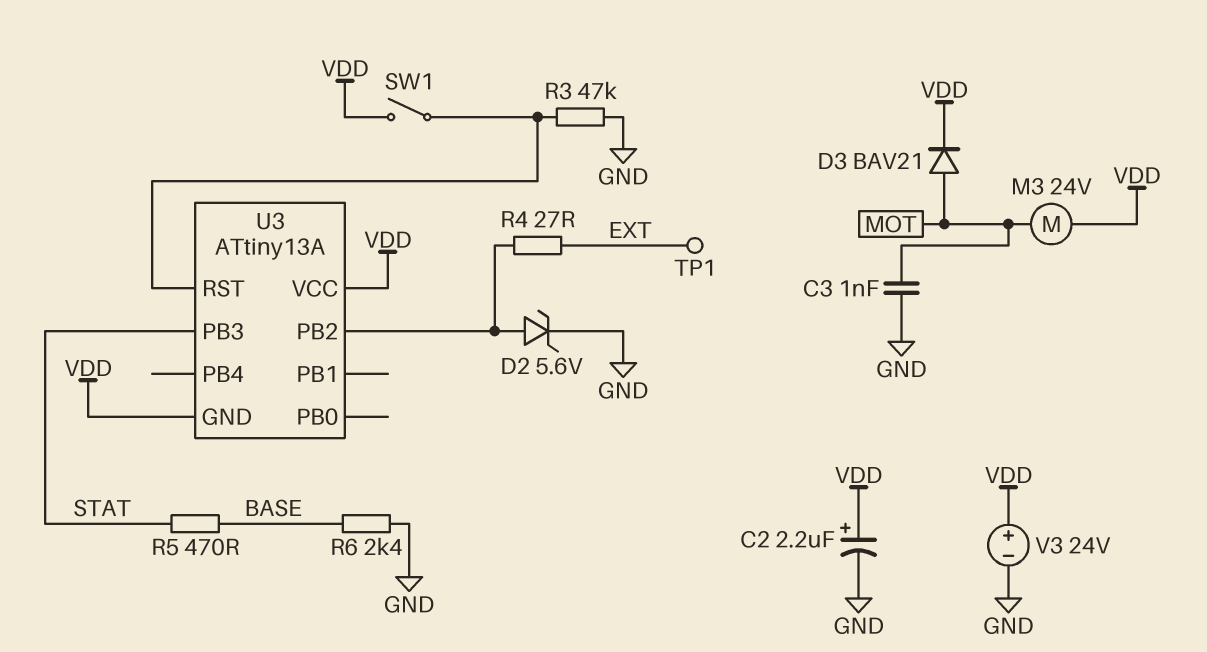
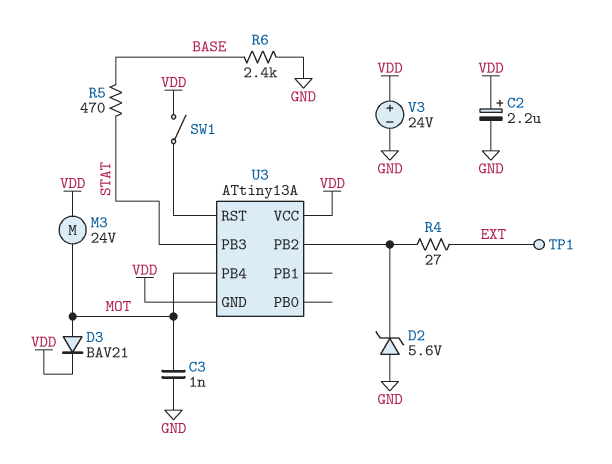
D2: zener 5.6V (A U3/PB2, K GND) -> zener 5.6V (A GND, K U3/PB2)
R3: 47k (GND, U3/RST) -> none
U3 pin PB4: none -> MOT

